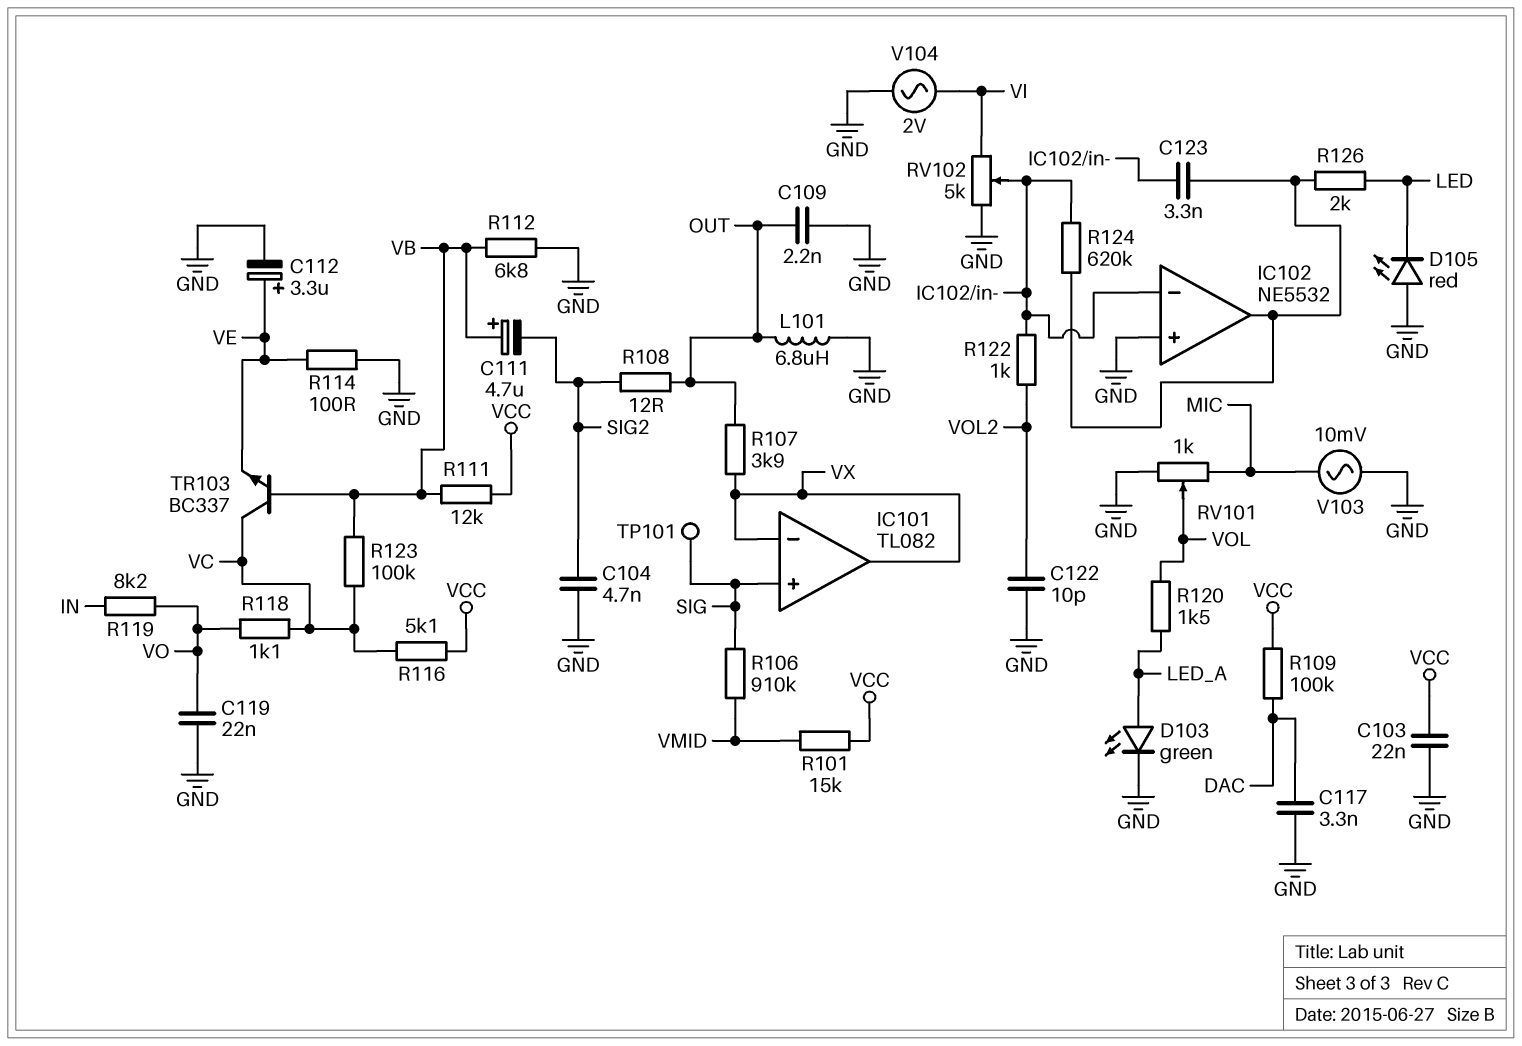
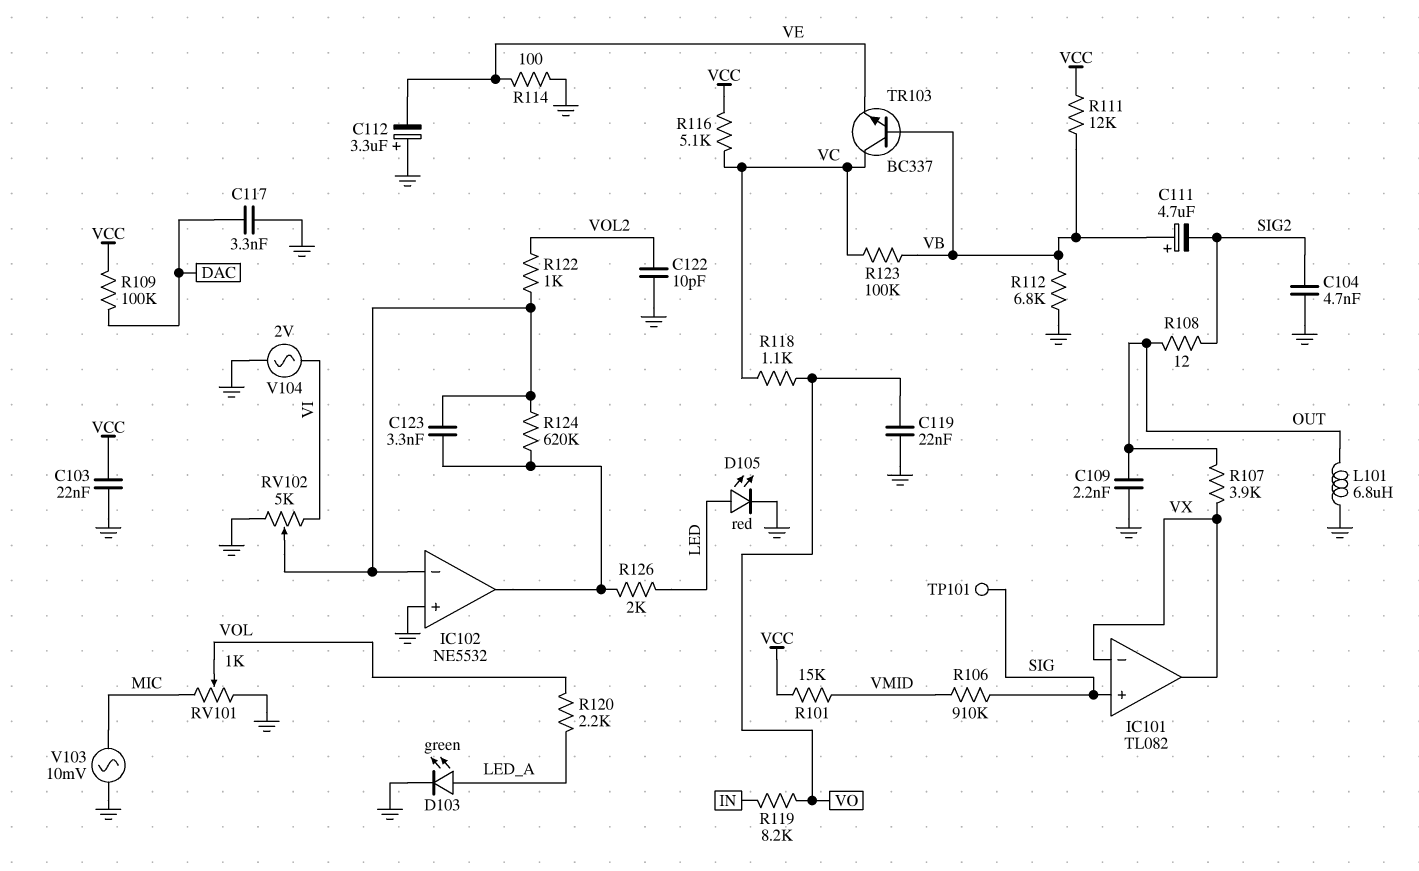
C112: 3.3uF (plus VE, minus GND) -> 3.3uF (plus GND, minus VE)
D105: LED red (A GND, K LED) -> LED red (A LED, K GND)
R120: 1.5k (LED_A, VOL) -> 2.2k (LED_A, VOL)

